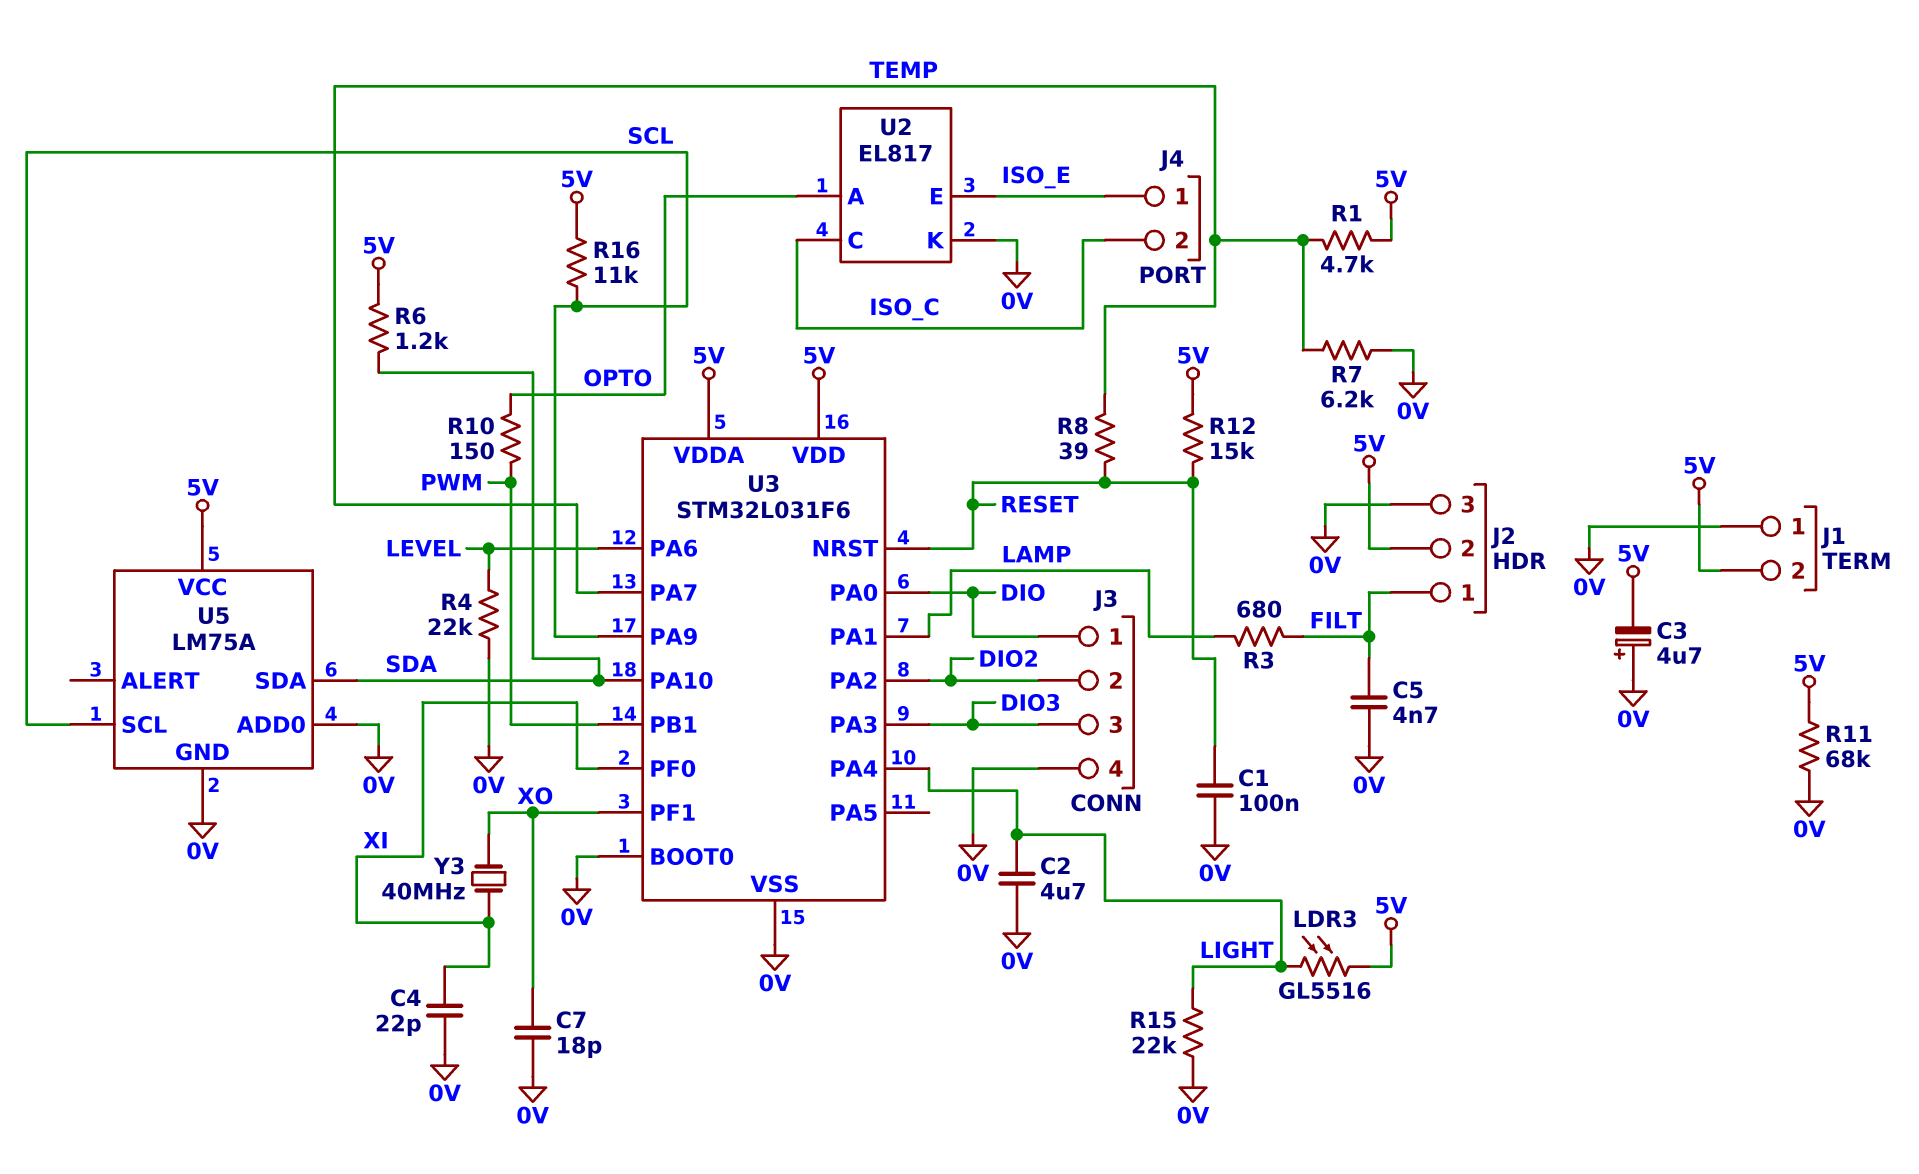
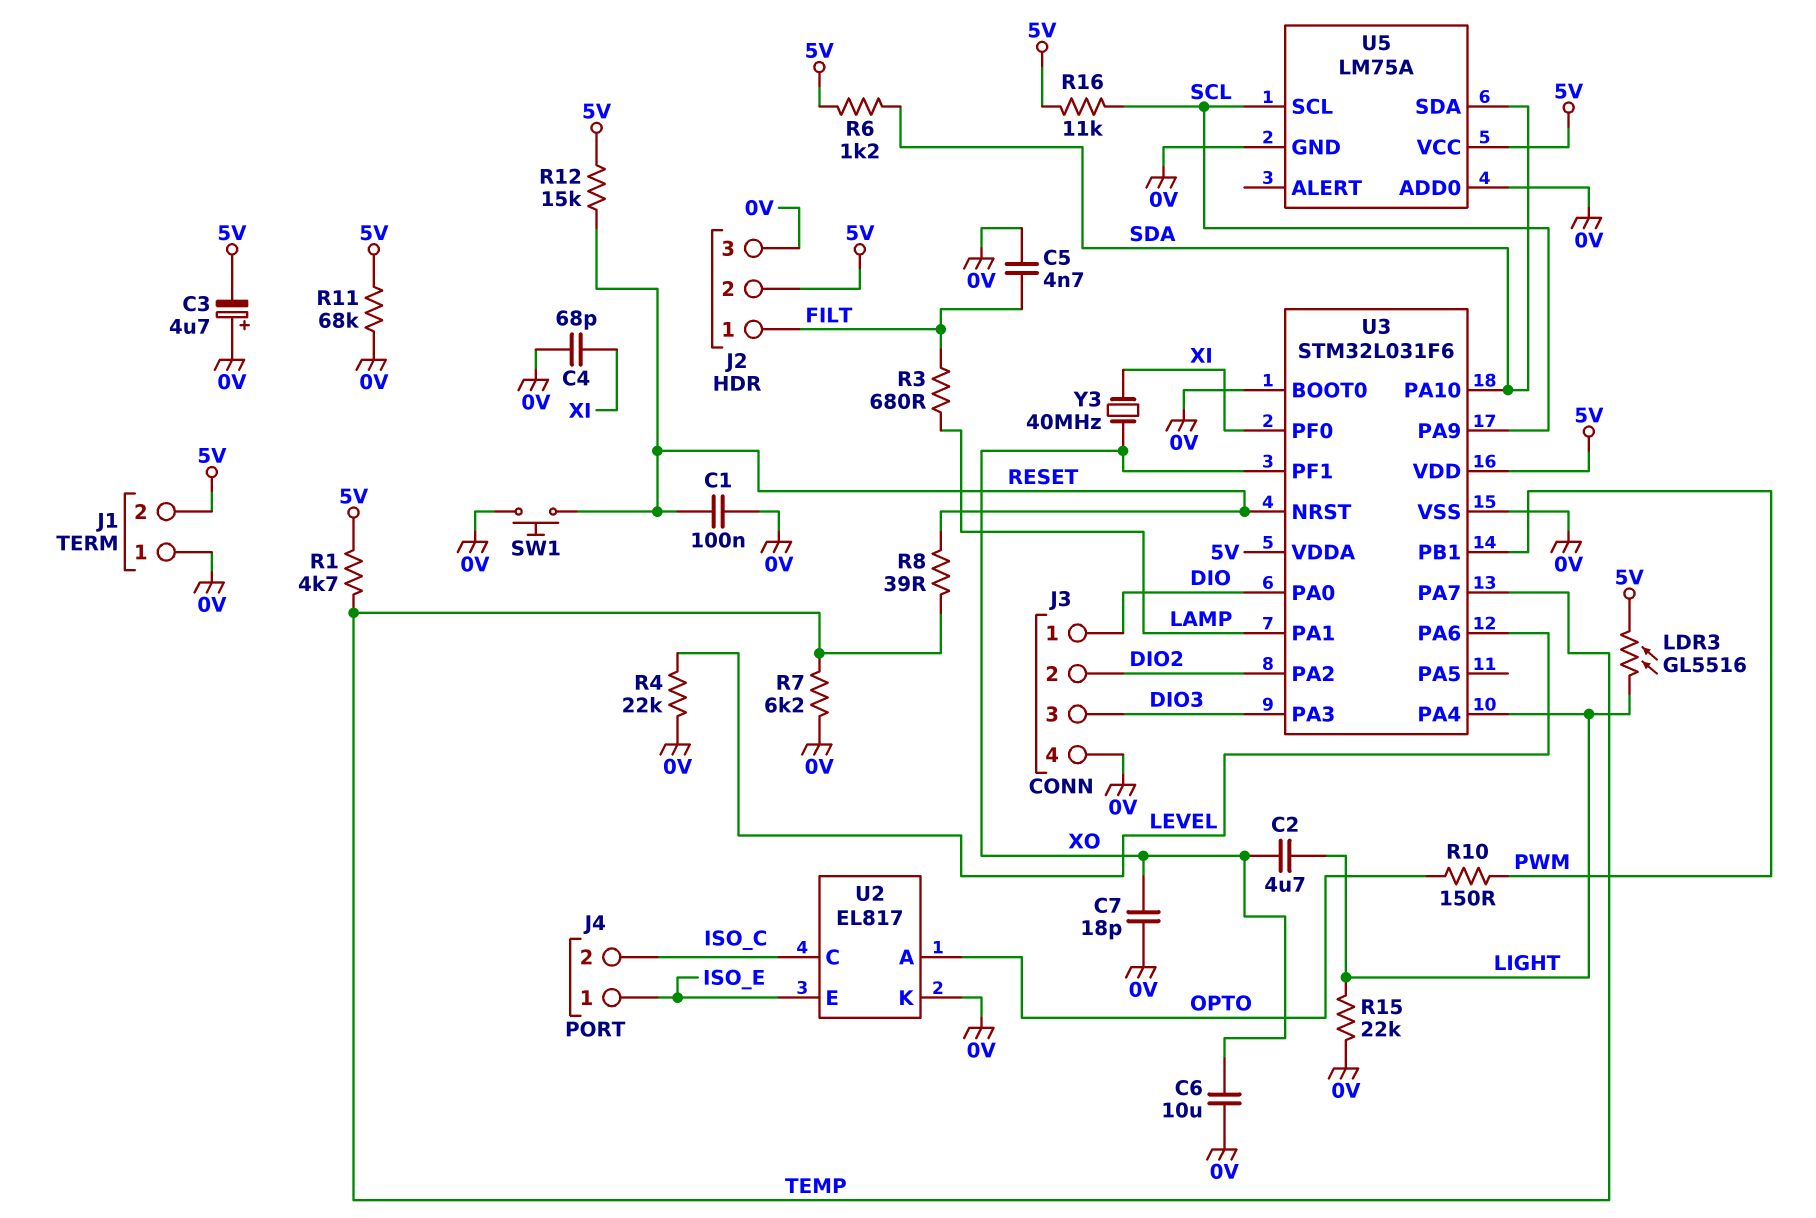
C2: 4.7uF (0V, LIGHT) -> 4.7uF (LIGHT, XO)
C4: 22pF (0V, XI) -> 68pF (0V, XI)
C6: none -> 10uF (0V, XO)
SW1: none -> button (0V, RESET)

